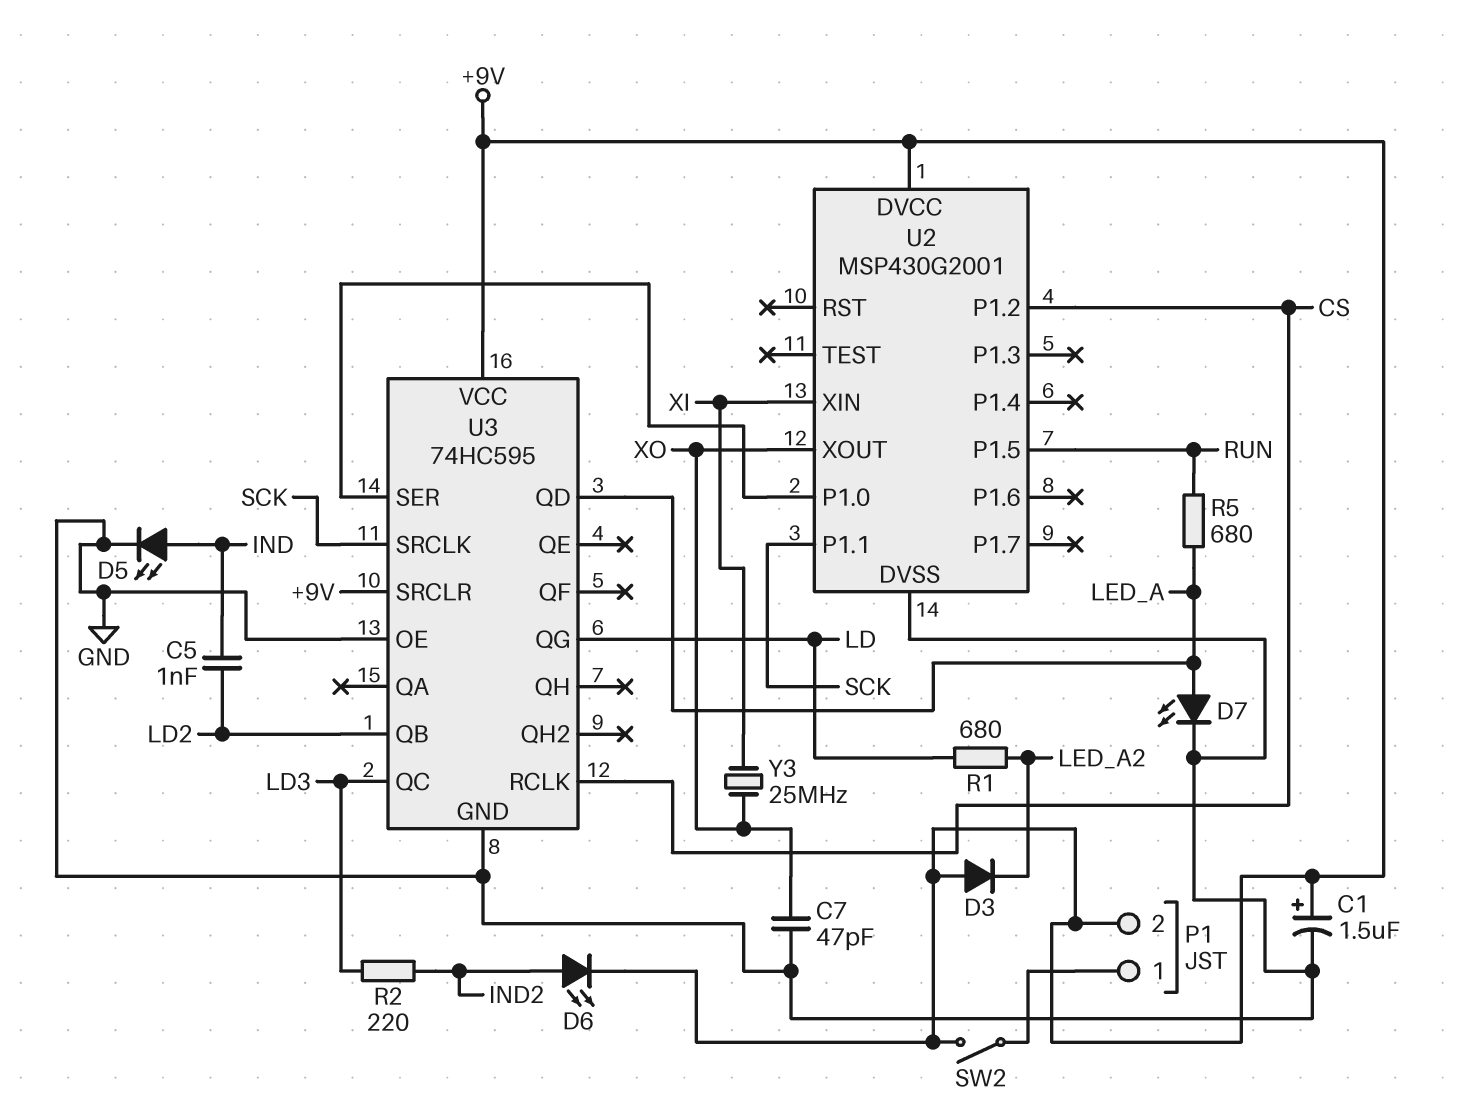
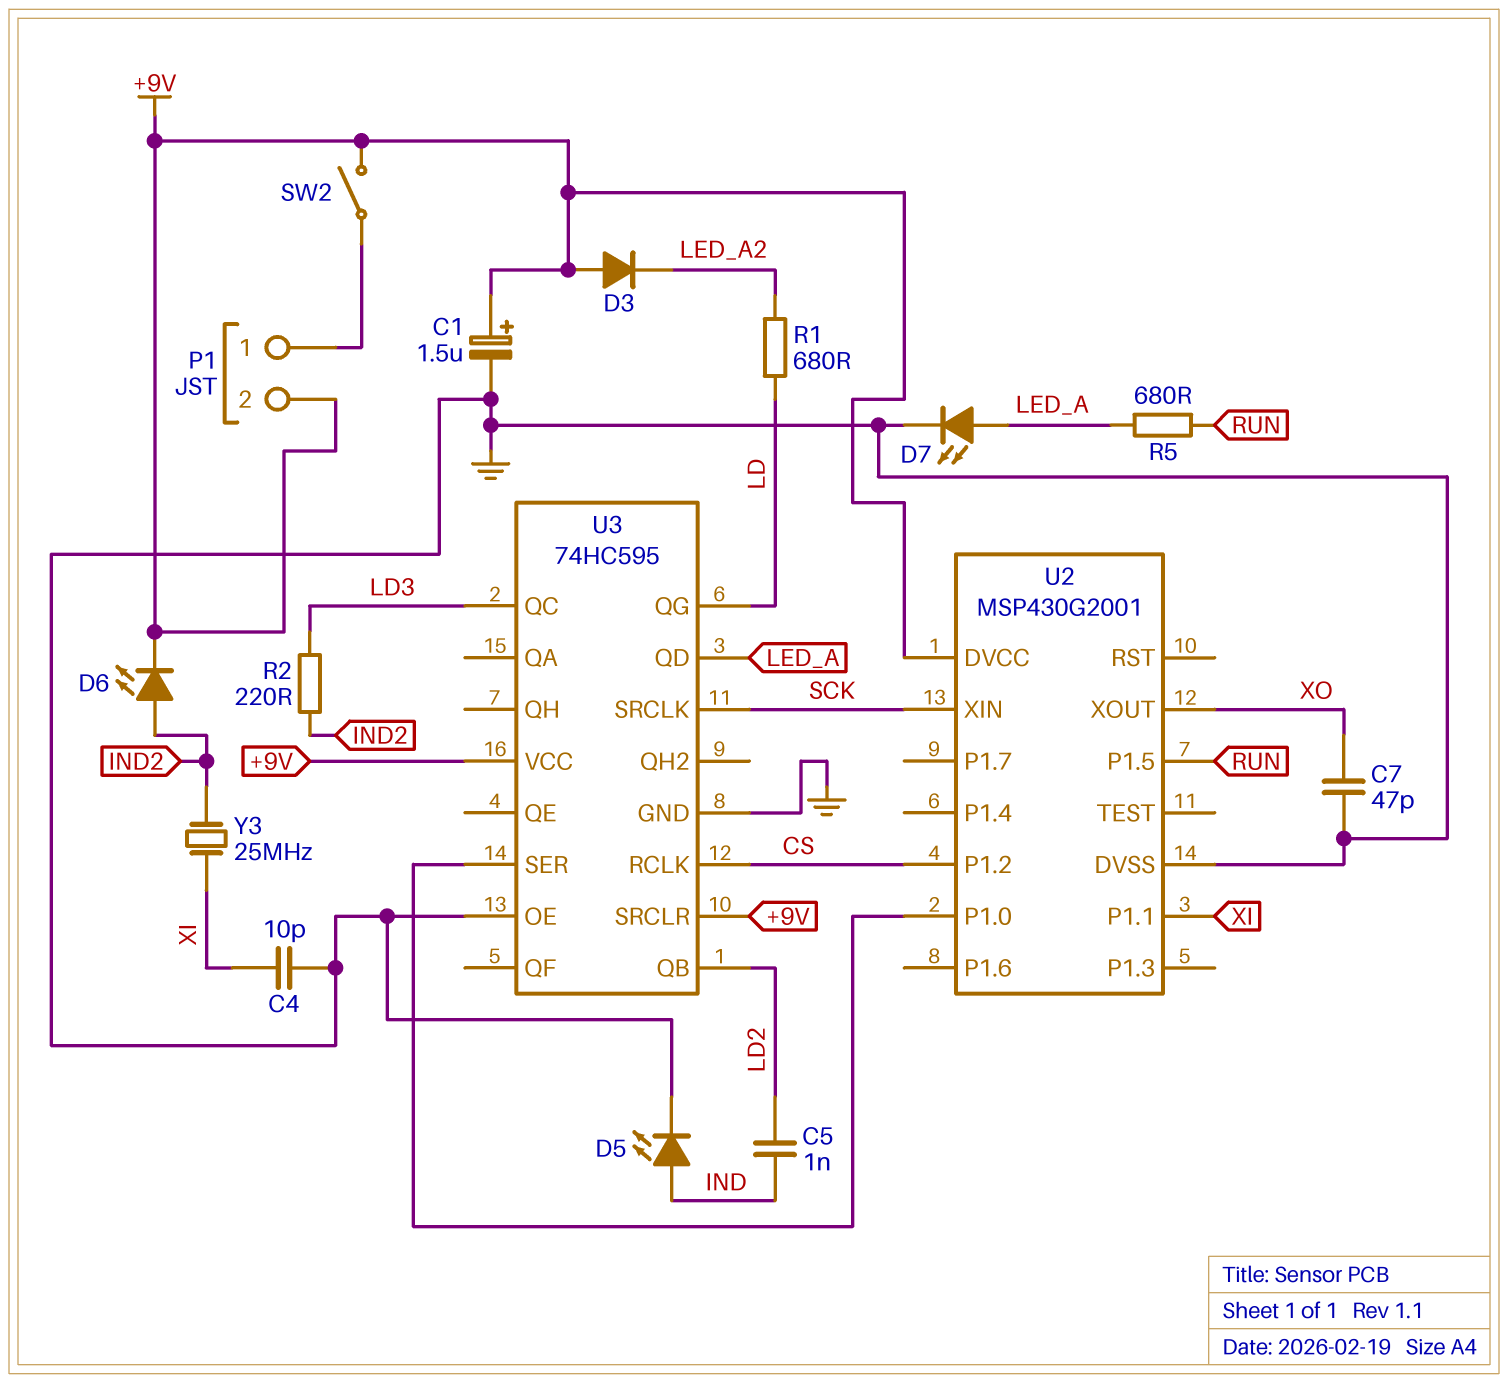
C4: none -> 10pF (GND, XI)
U2 pin P1.1: SCK -> XI
U2 pin XIN: XI -> SCK
Y3: 25MHz (XI, XO) -> 25MHz (IND2, XI)

